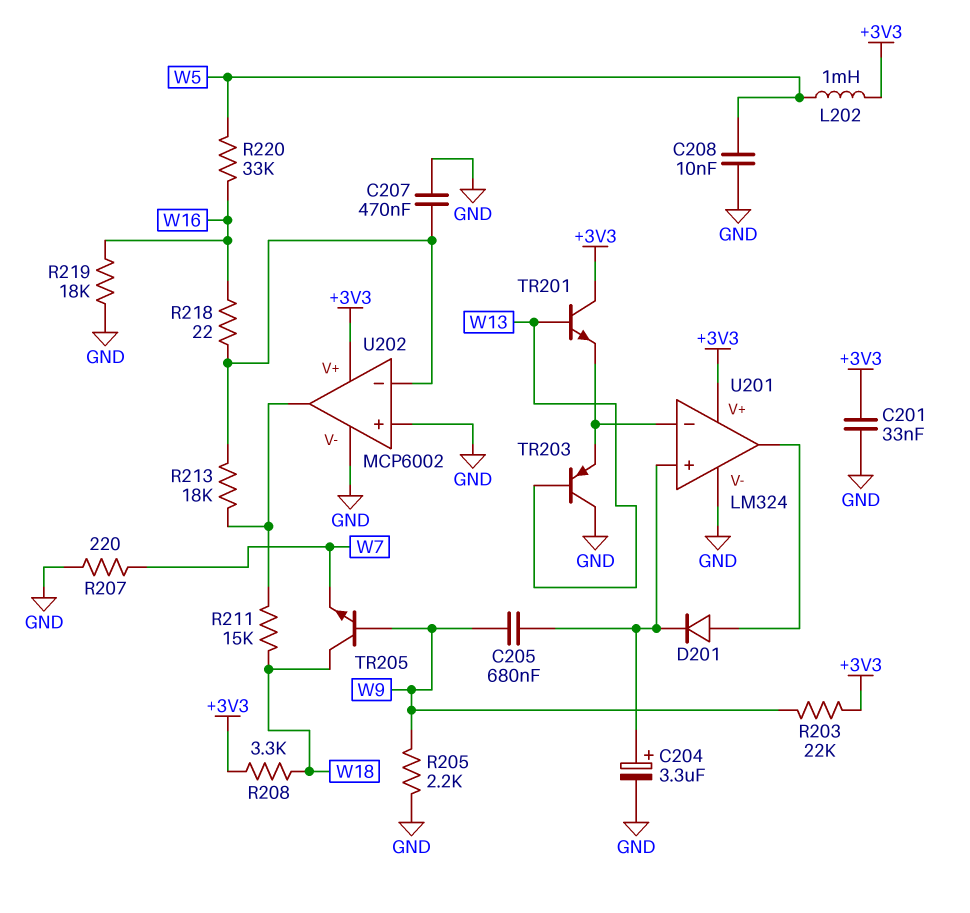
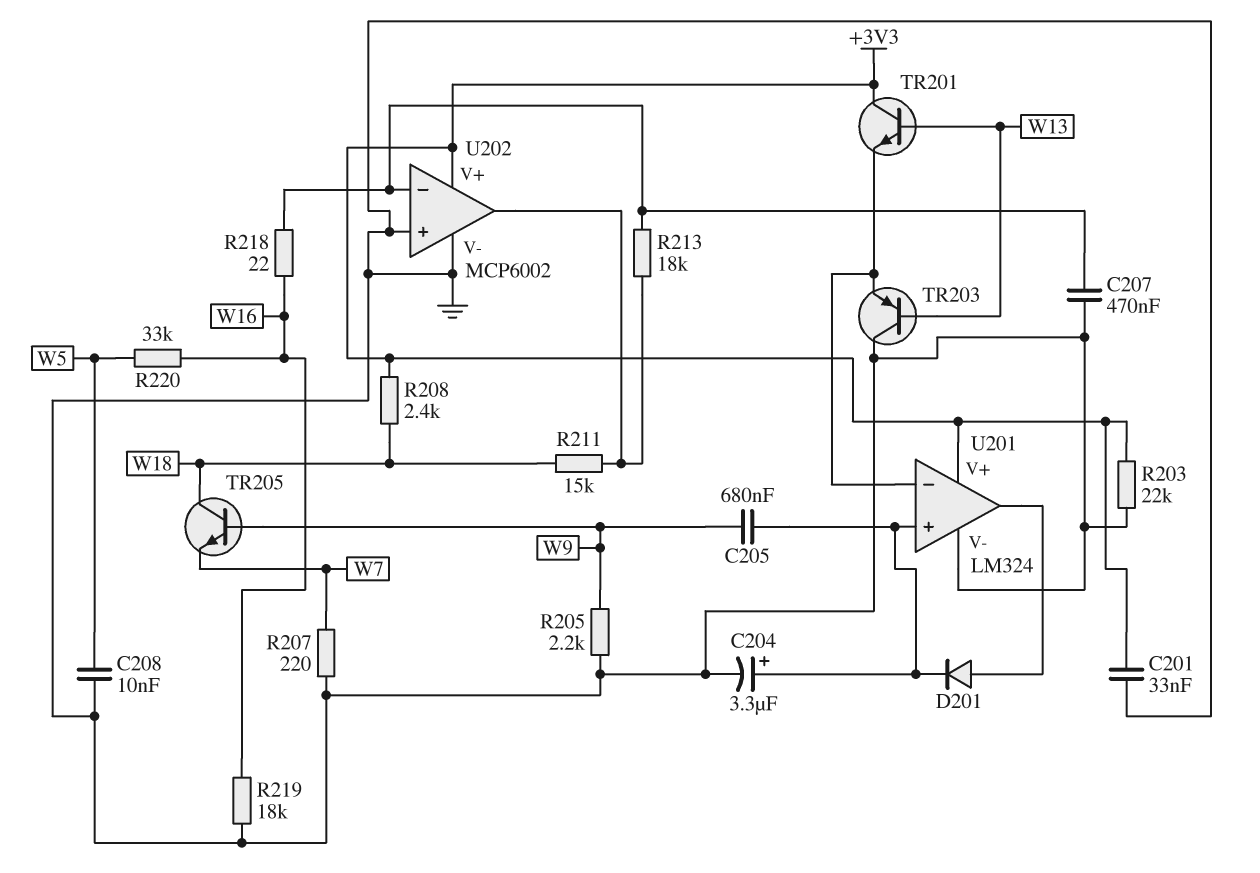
L202: 1mH (+3V3, W5) -> none
R203: 22k (+3V3, W9) -> 22k (+3V3, GND)
R208: 3.3k (+3V3, W18) -> 2.4k (+3V3, W18)

